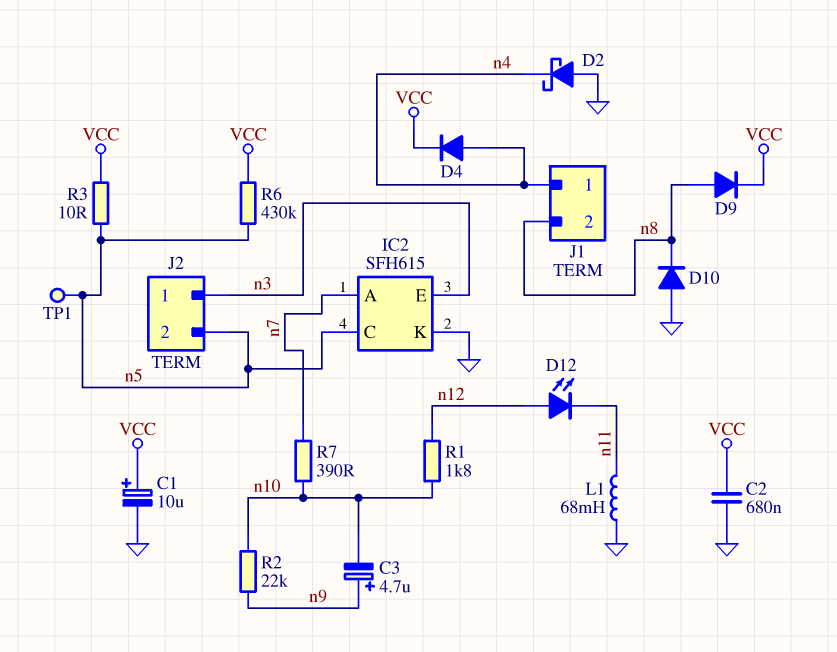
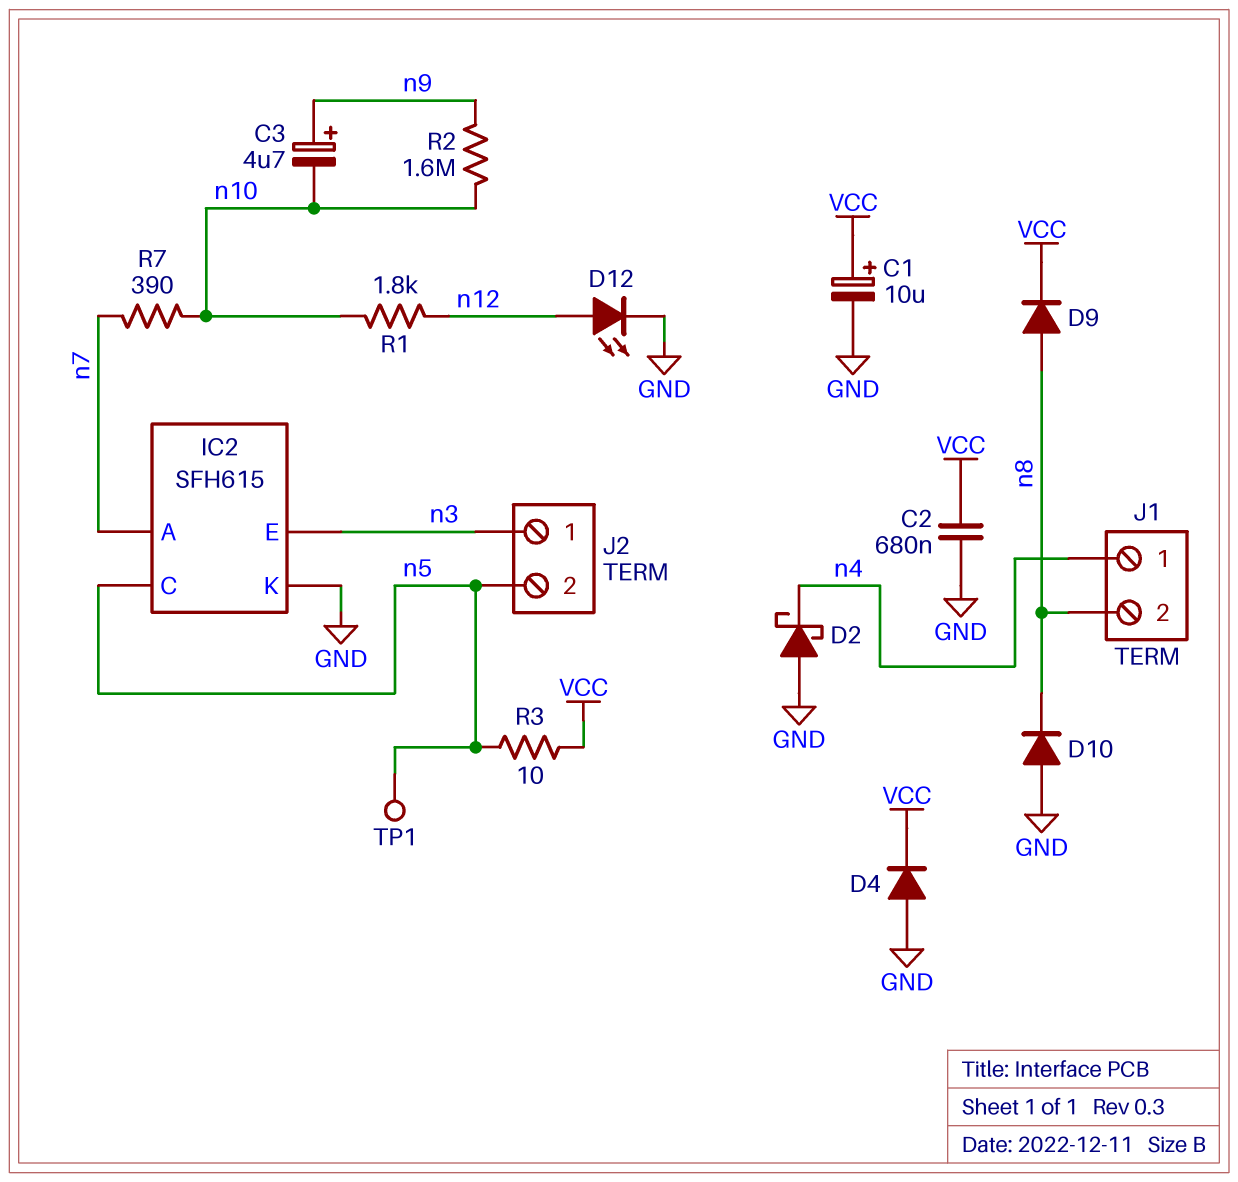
D4: diode (A n4, K VCC) -> diode (A GND, K VCC)
D12: LED (A n12, K n11) -> LED (A n12, K GND)
L1: 68mH (GND, n11) -> none
R2: 22k (n9, n10) -> 1.6M (n9, n10)
R6: 430k (VCC, n5) -> none

